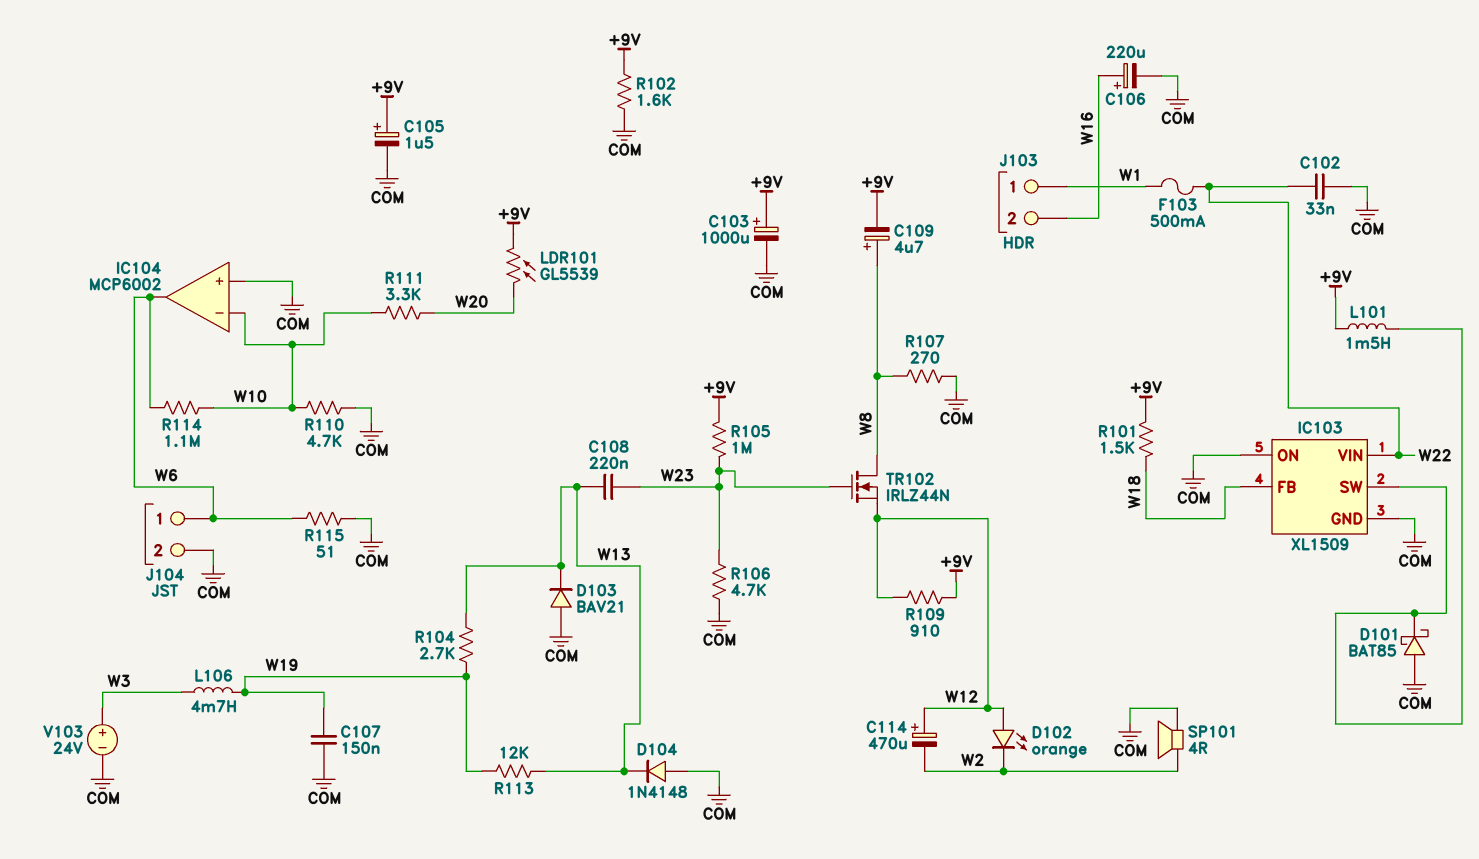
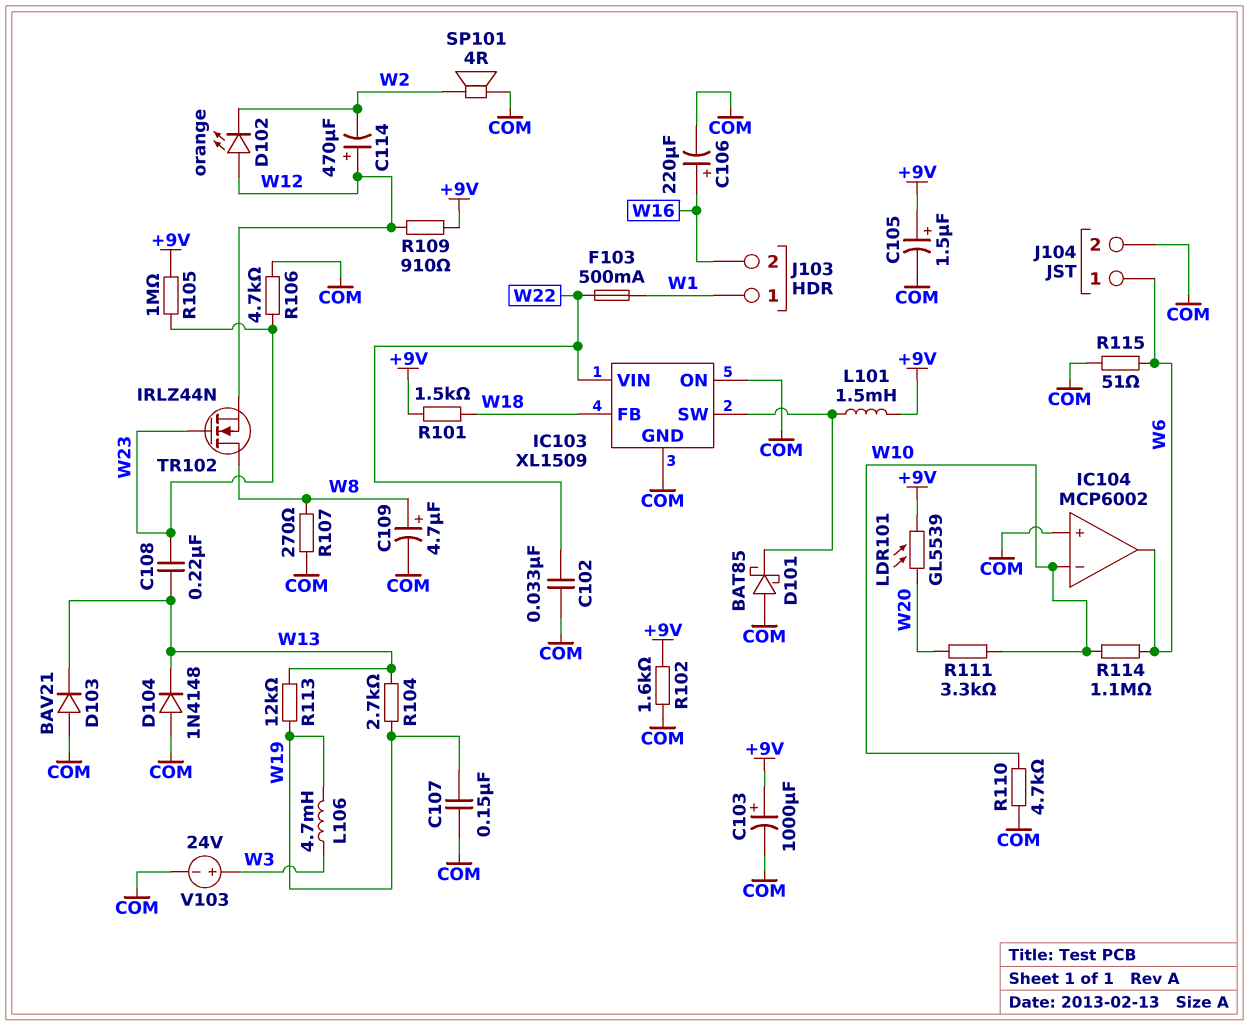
C109: 4.7uF (plus W8, minus +9V) -> 4.7uF (plus W8, minus COM)

